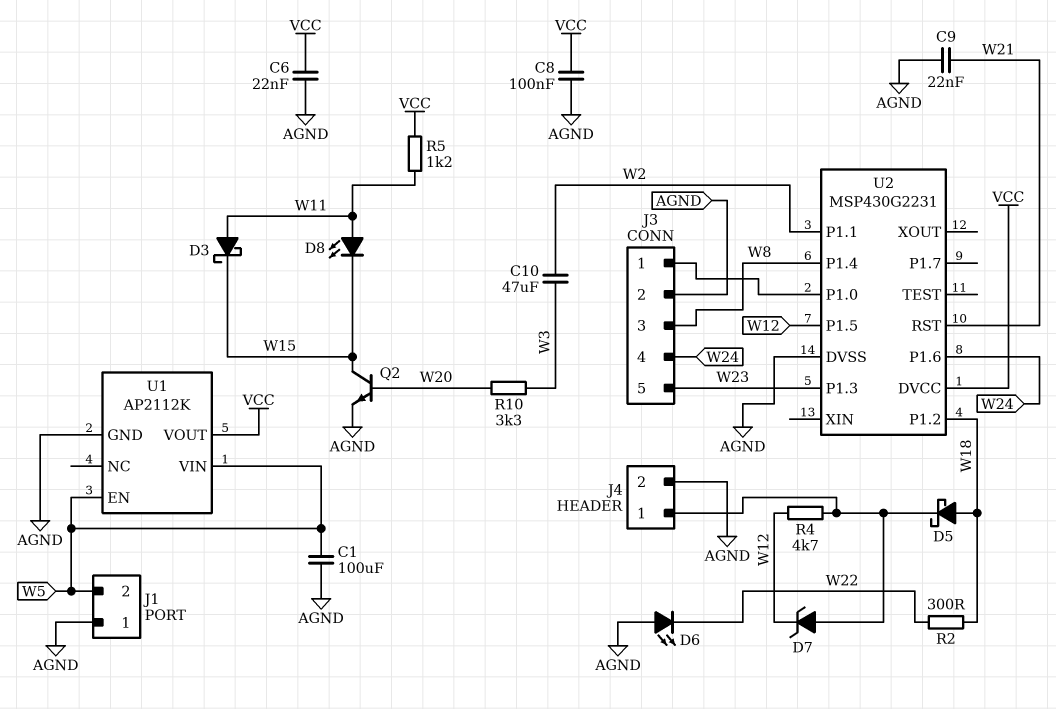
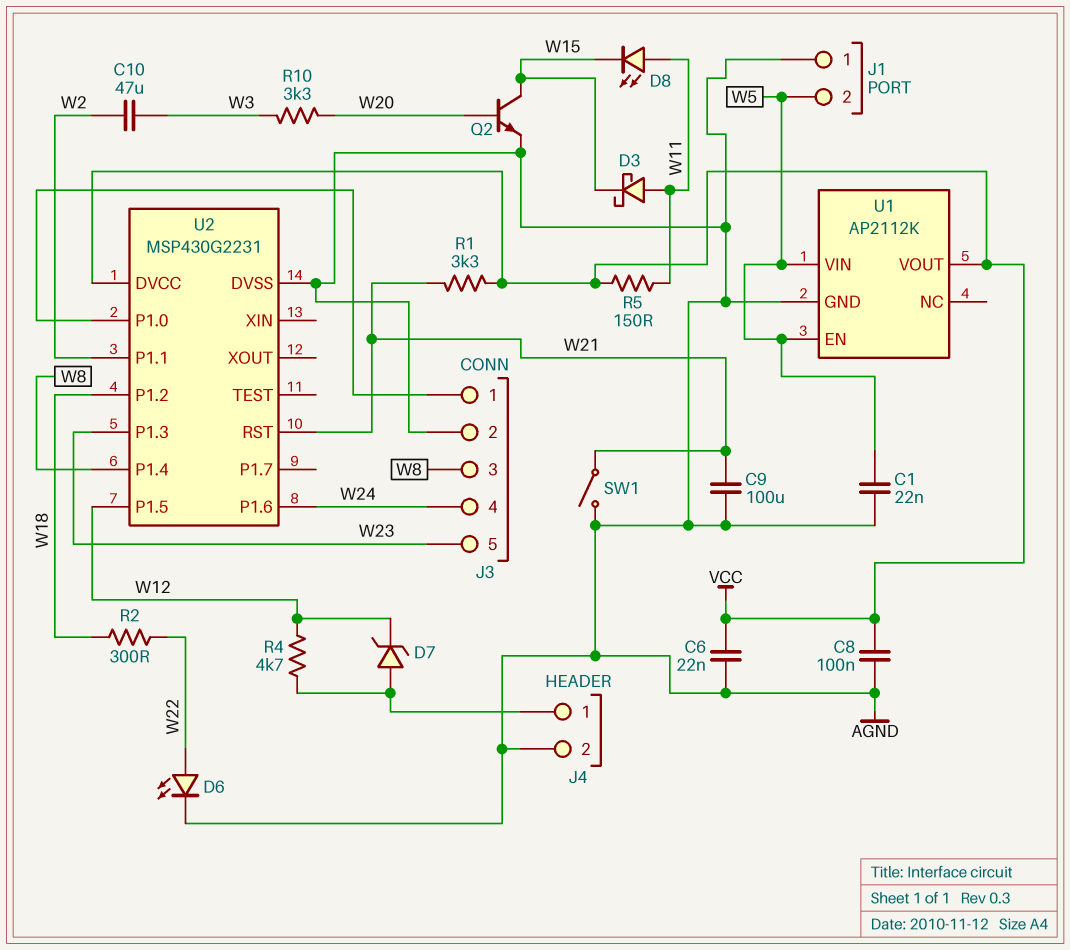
C1: 100uF (AGND, W5) -> 22nF (AGND, W5)
C9: 22nF (AGND, W21) -> 100uF (AGND, W21)
D5: schottky (A W18, K J4/1) -> none
D6: LED (A AGND, K W22) -> LED (A W22, K AGND)
R1: none -> 3.3k (VCC, W21)
R5: 1.2k (VCC, W11) -> 150 (VCC, W11)
SW1: none -> switch (AGND, W21)

